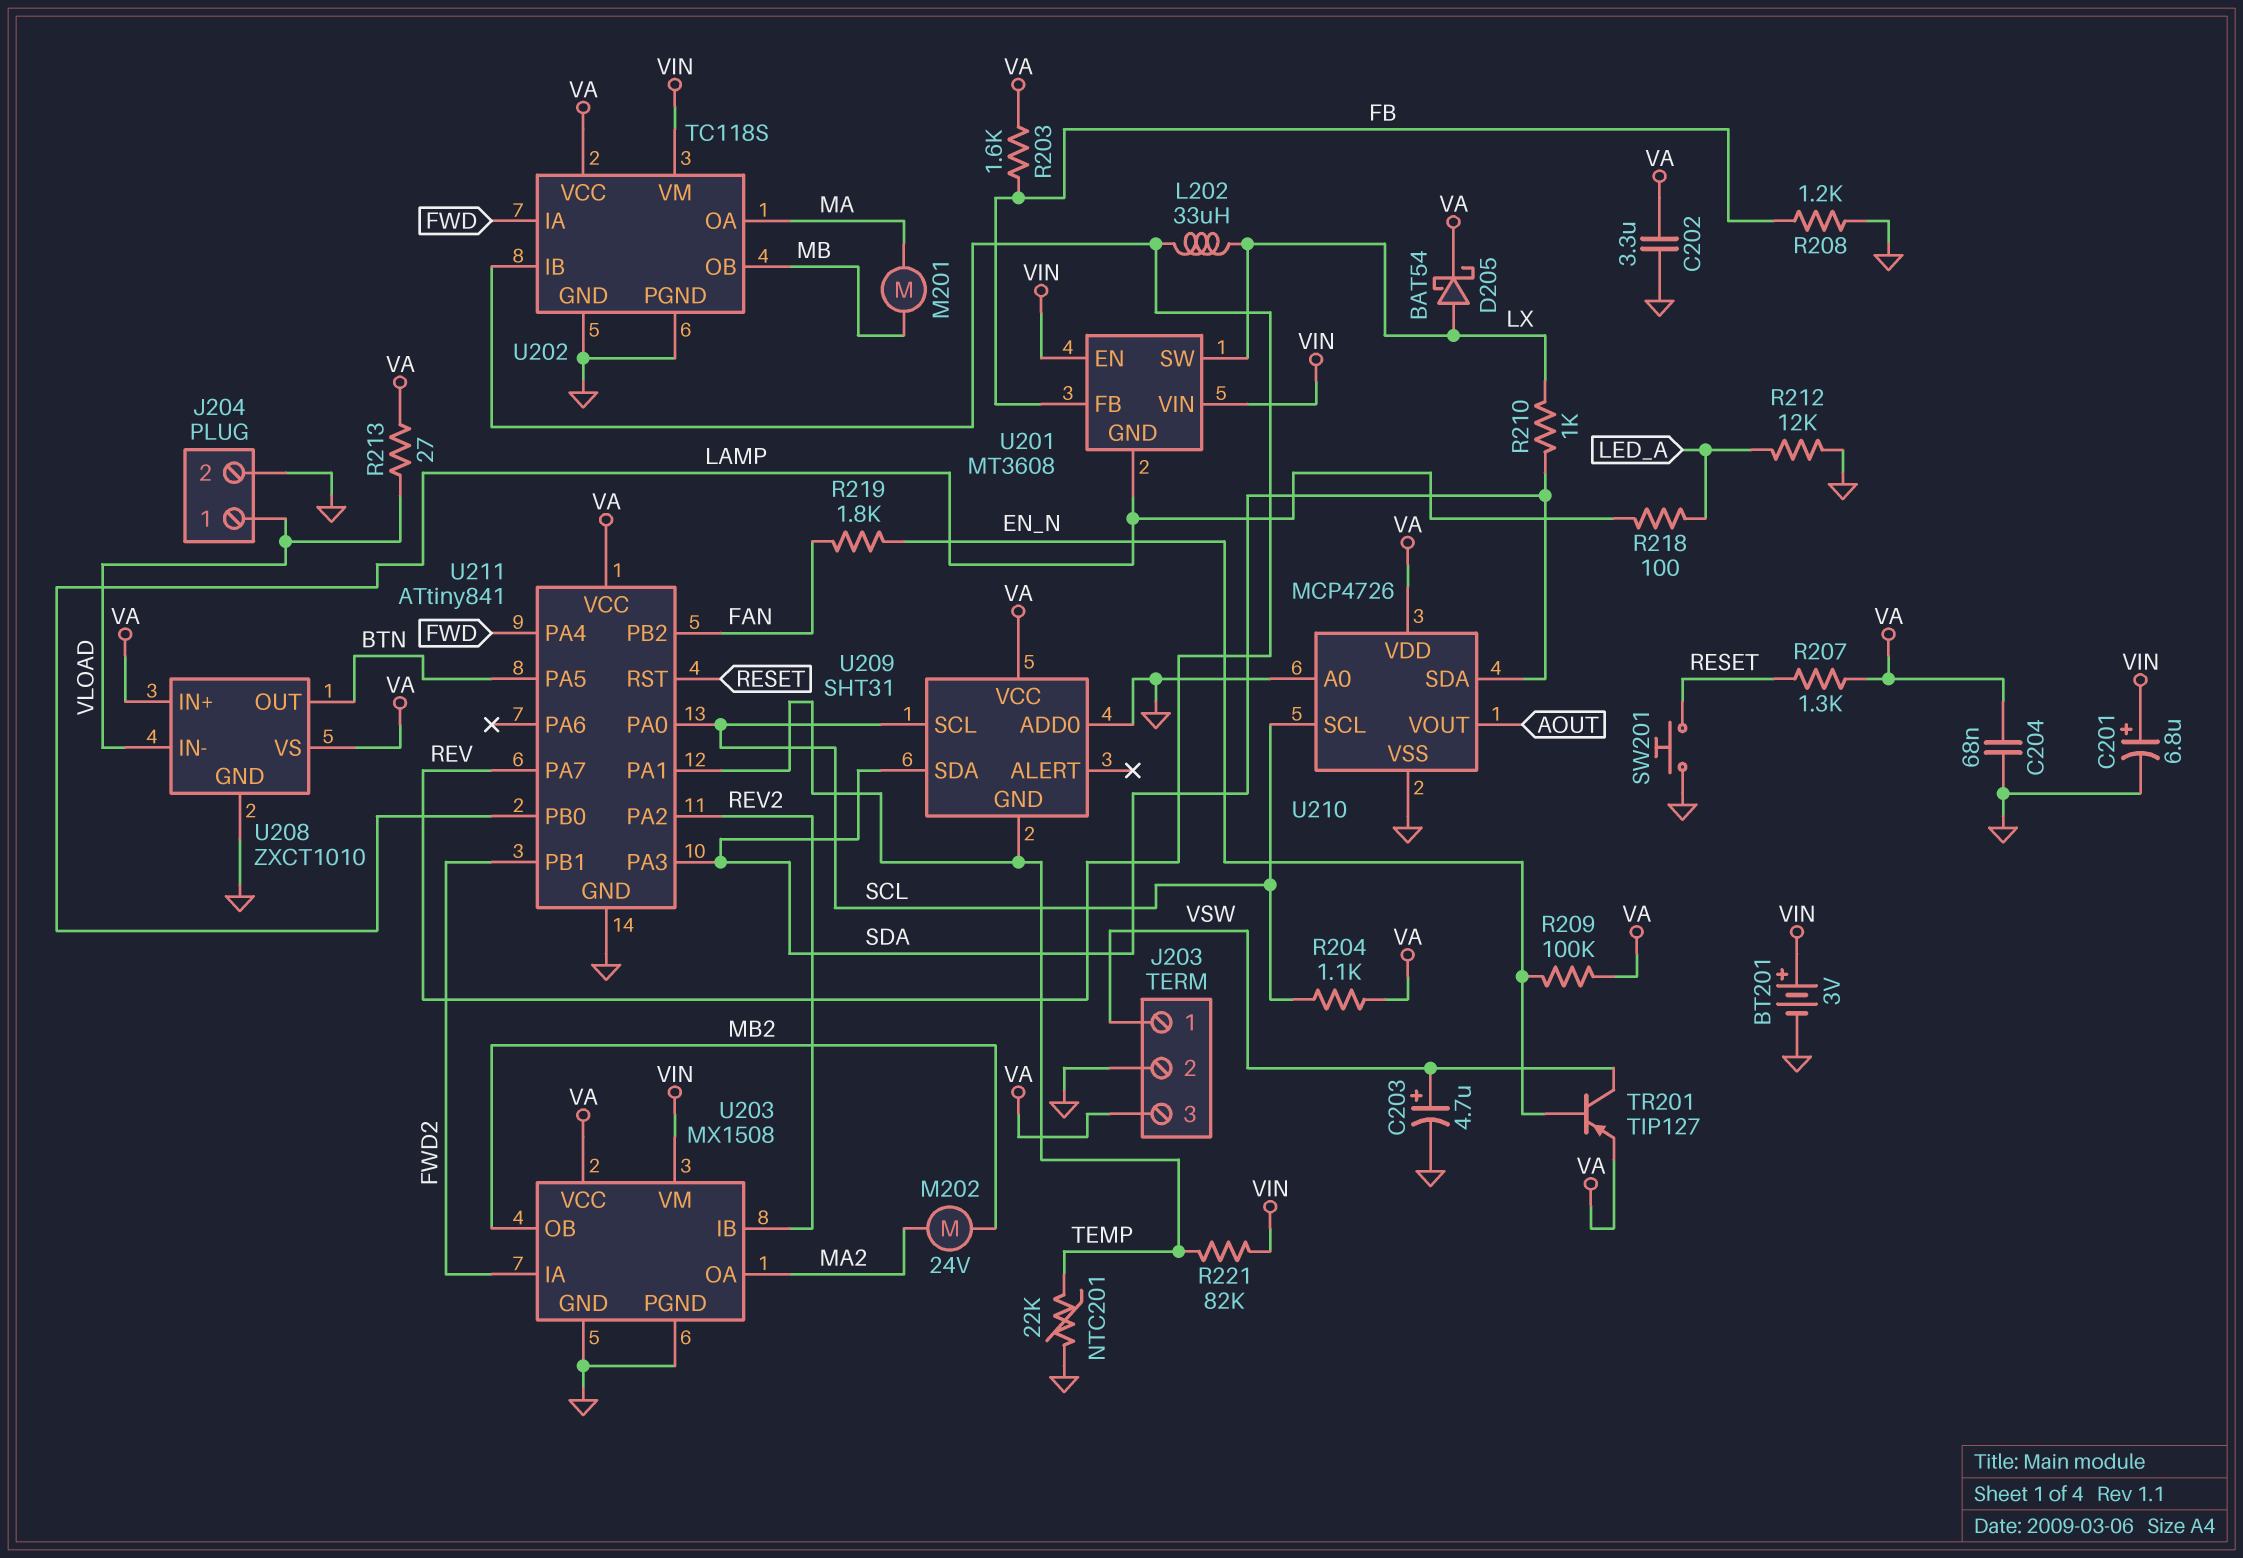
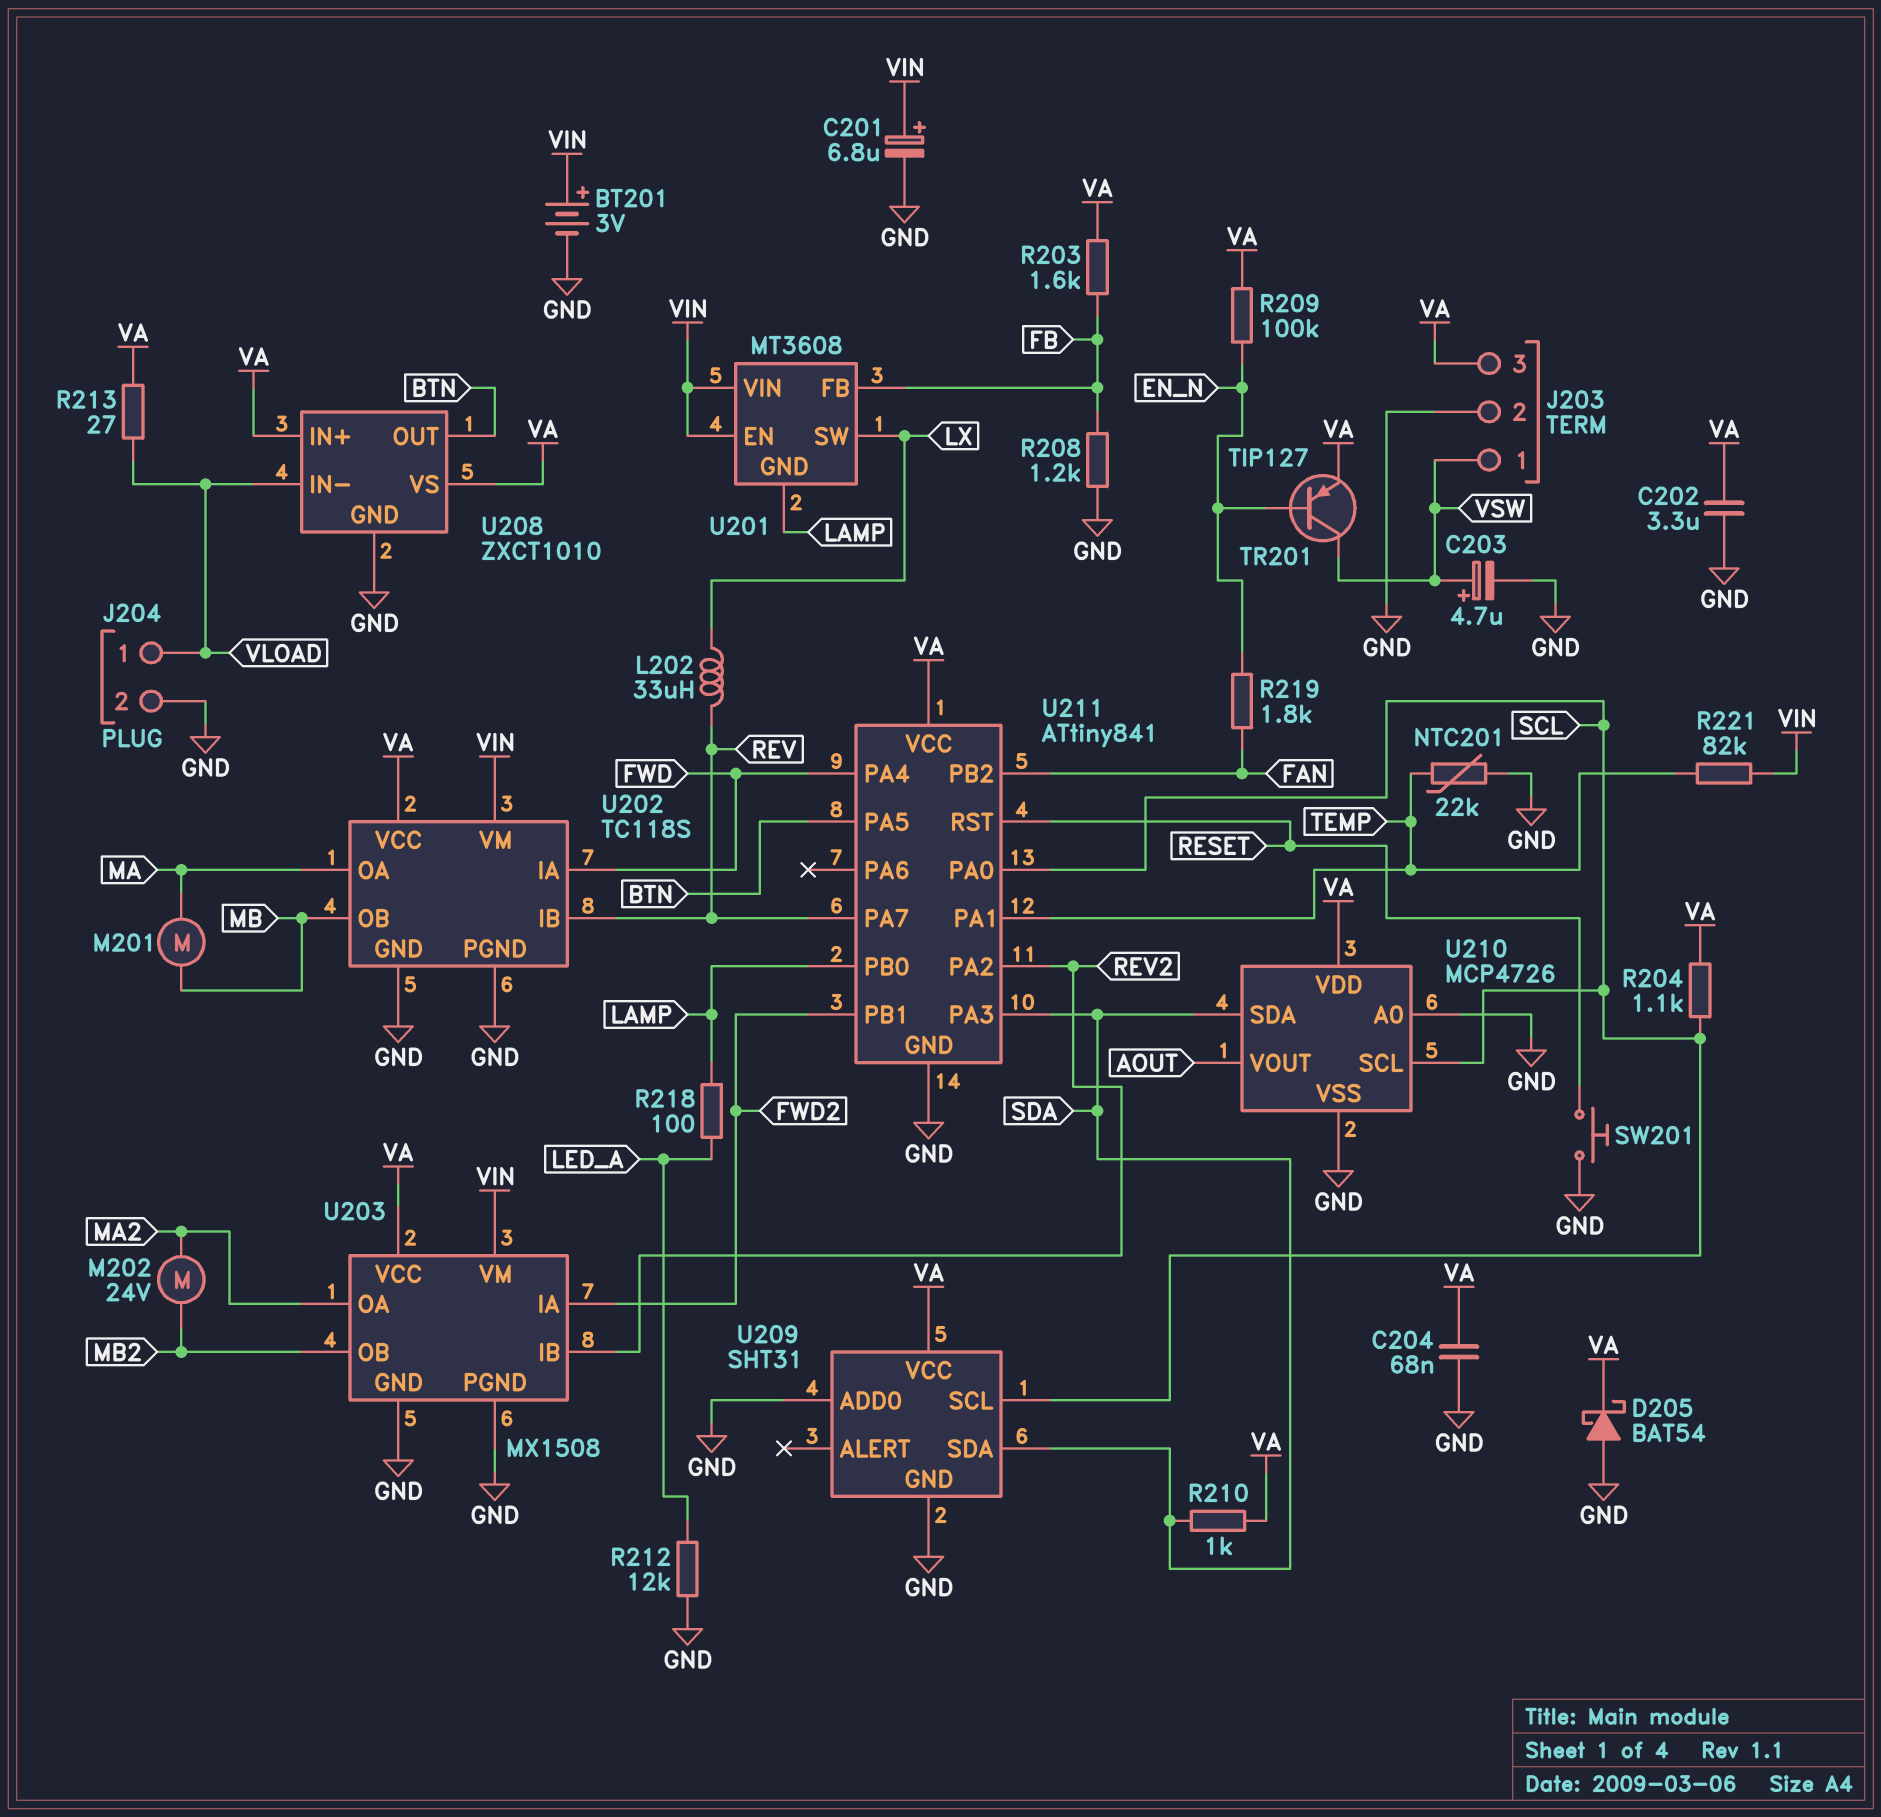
D205: schottky BAT54 (A LX, K VA) -> schottky BAT54 (A GND, K VA)
R207: 1.3k (RESET, VA) -> none
R210: 1k (LX, SDA) -> 1k (SDA, VA)
U209 pin GND: TEMP -> GND

